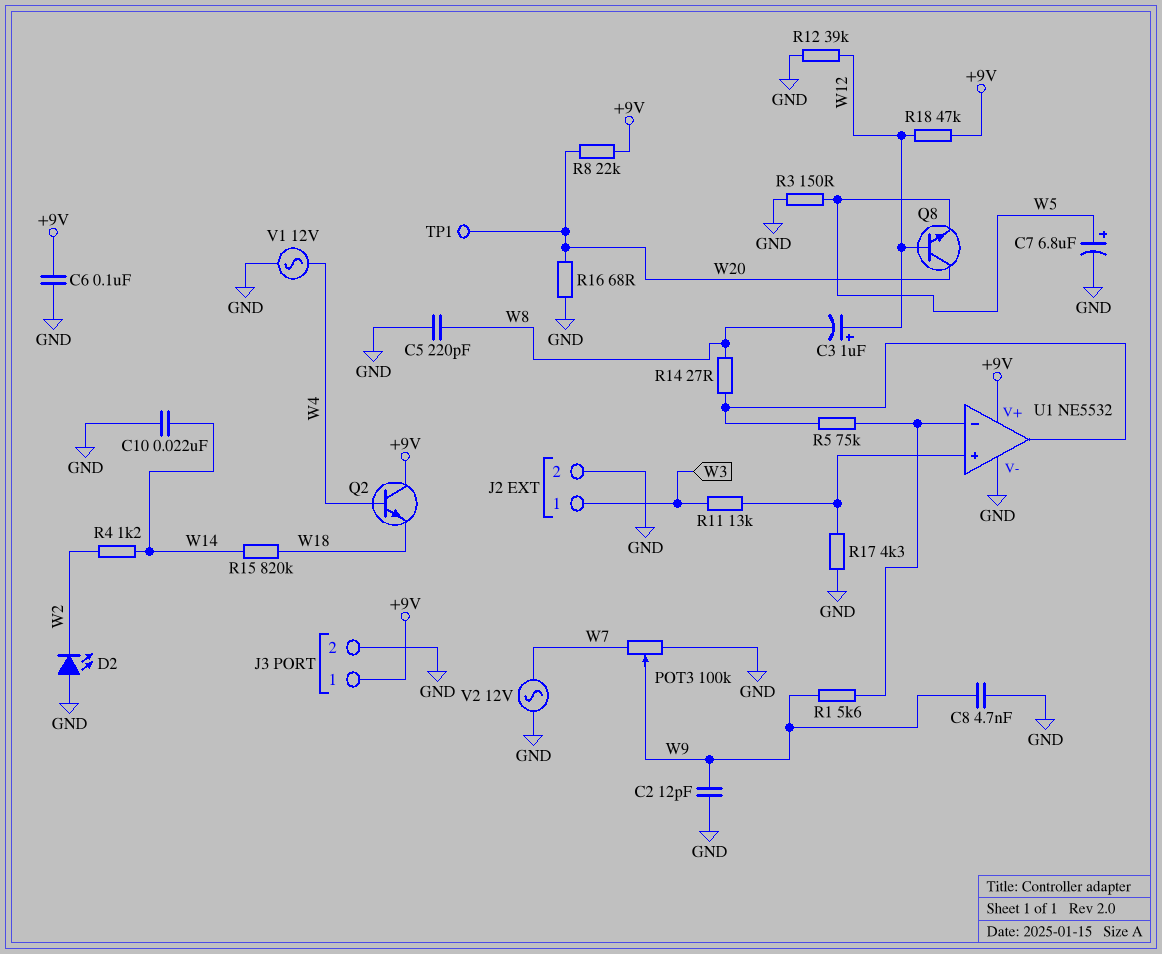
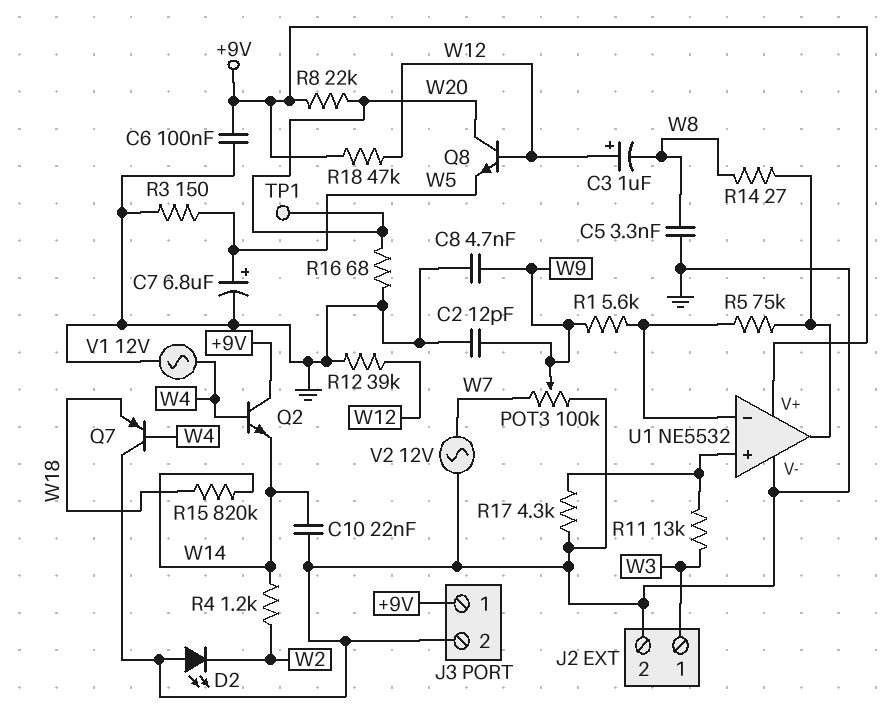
C5: 220pF (GND, W8) -> 3.3nF (GND, W8)
Q2: NPN (B W4, C +9V, E W18) -> NPN (B W4, C +9V, E W14)
Q7: none -> PNP (B W4, C GND, E W18)

